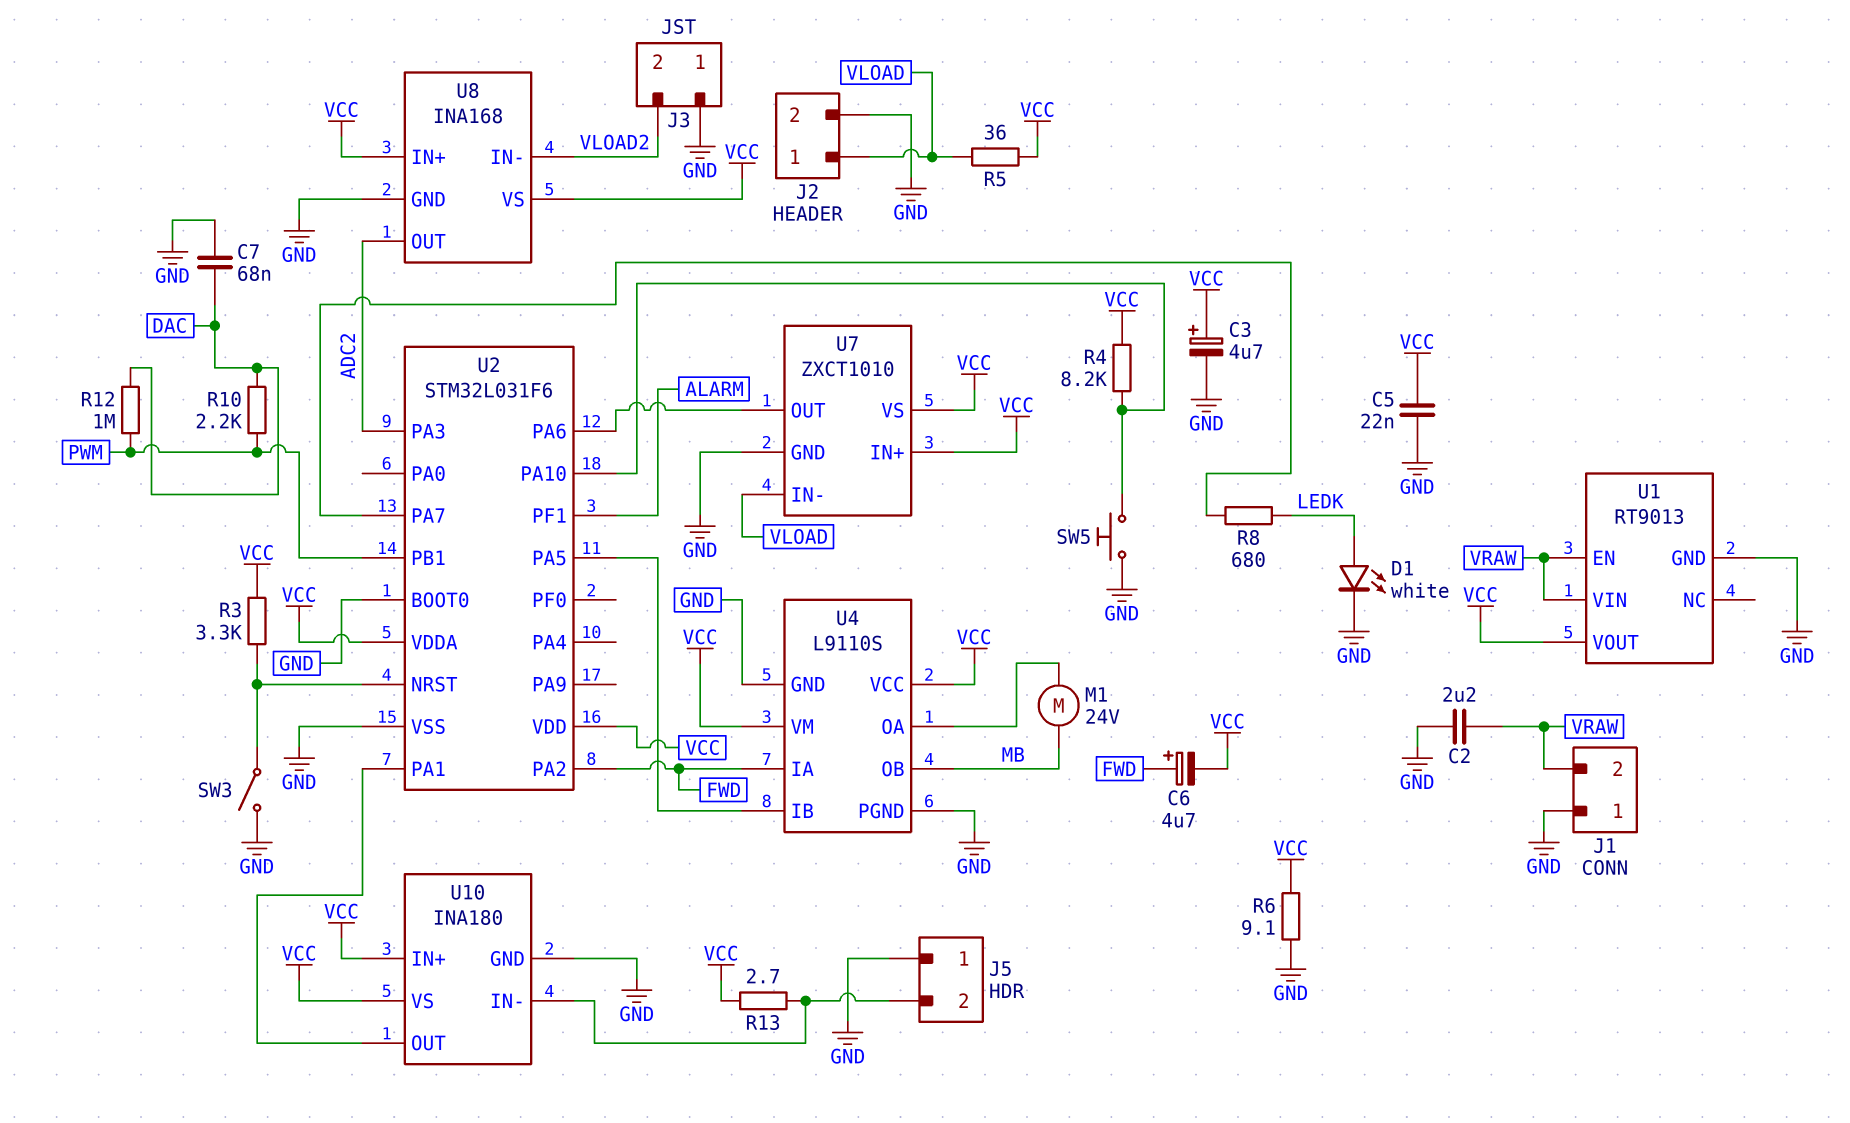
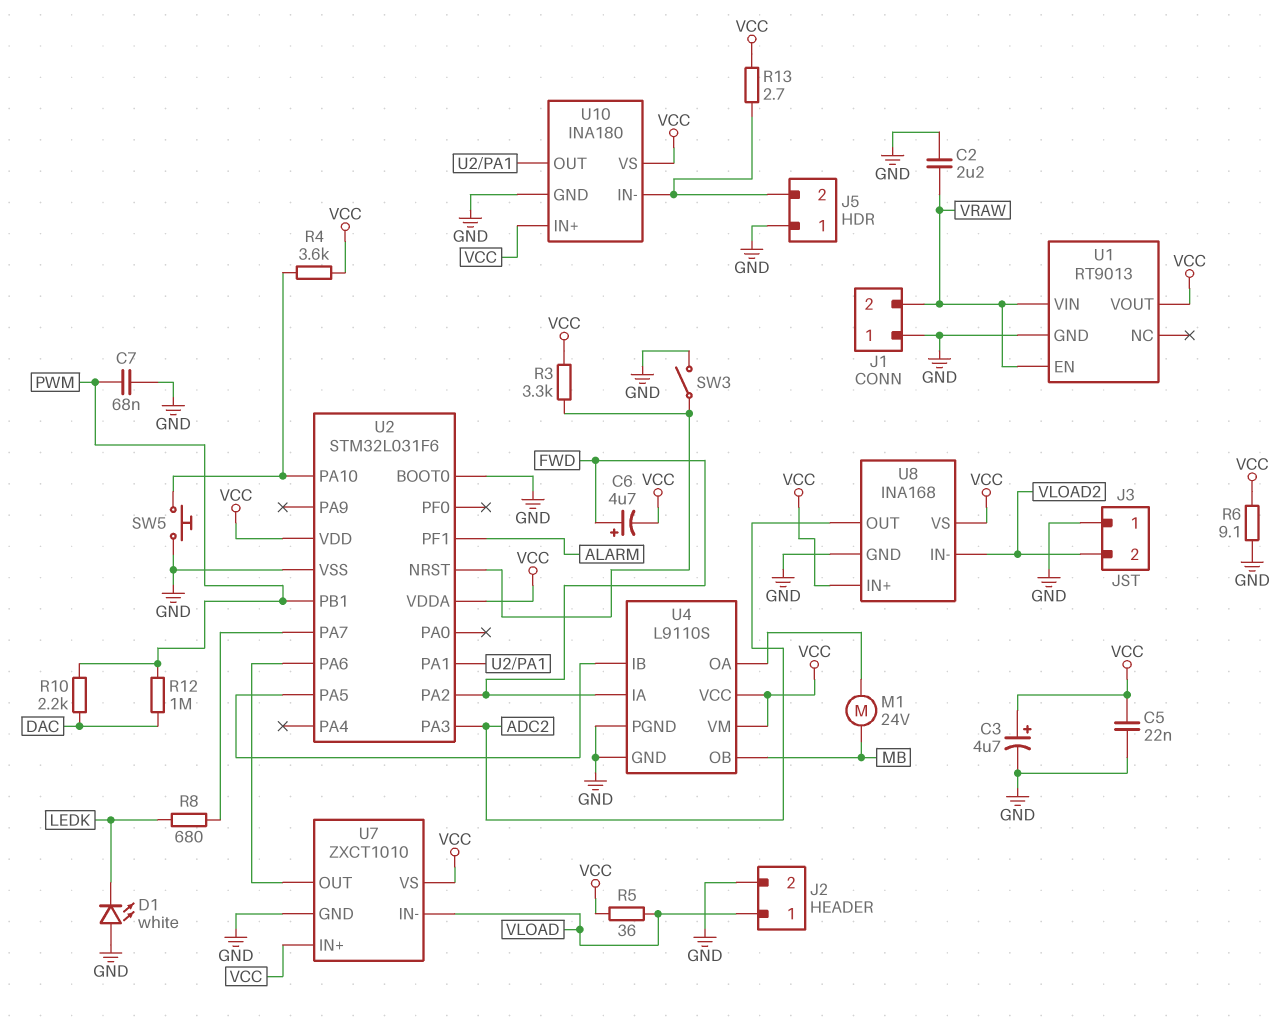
C7: 68nF (DAC, GND) -> 68nF (GND, PWM)
D1: LED white (A LEDK, K GND) -> LED white (A GND, K LEDK)
R4: 8.2k (U2/PA10, VCC) -> 3.6k (U2/PA10, VCC)

